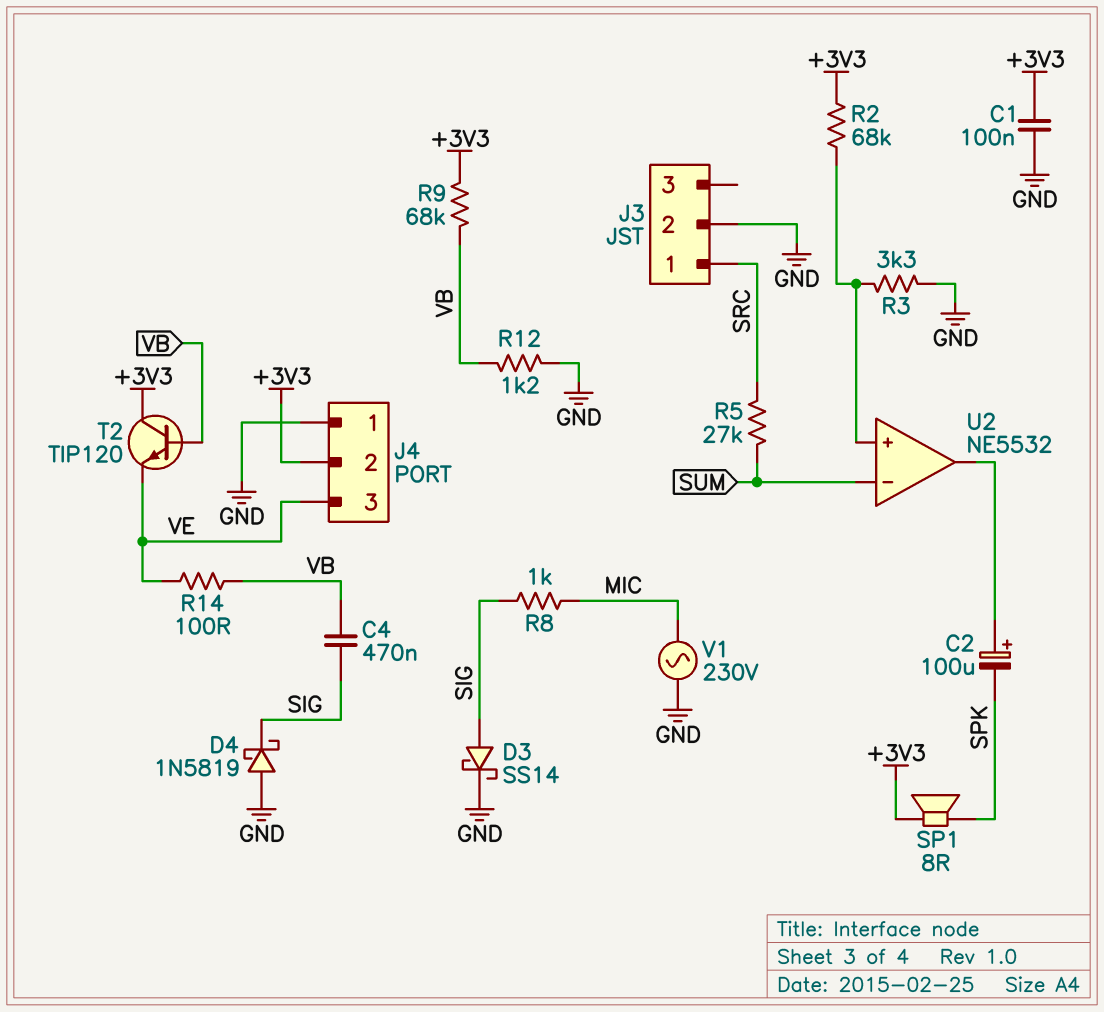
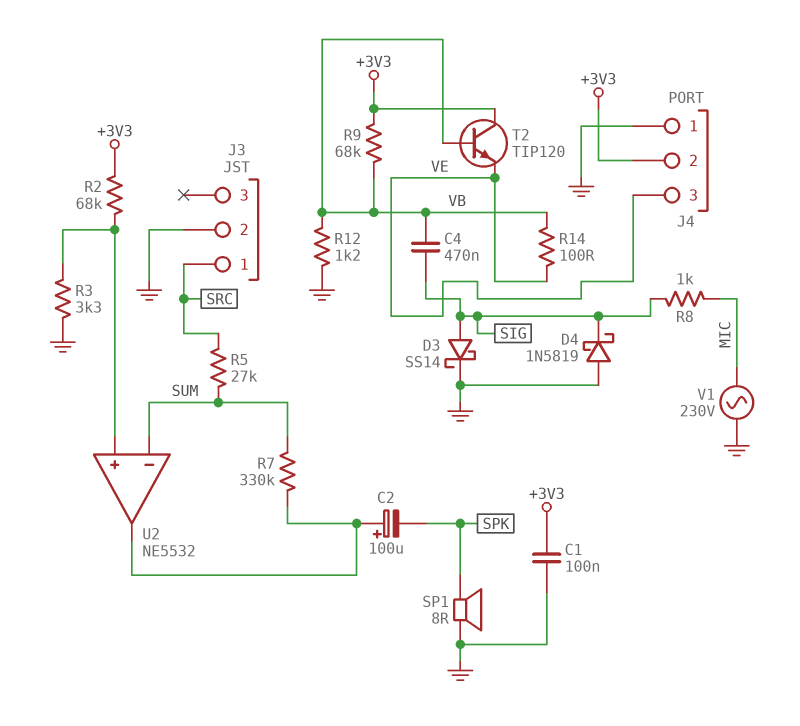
R7: none -> 330k (SUM, U2/out)
SP1: speaker 8R (+3V3, SPK) -> speaker 8R (GND, SPK)

